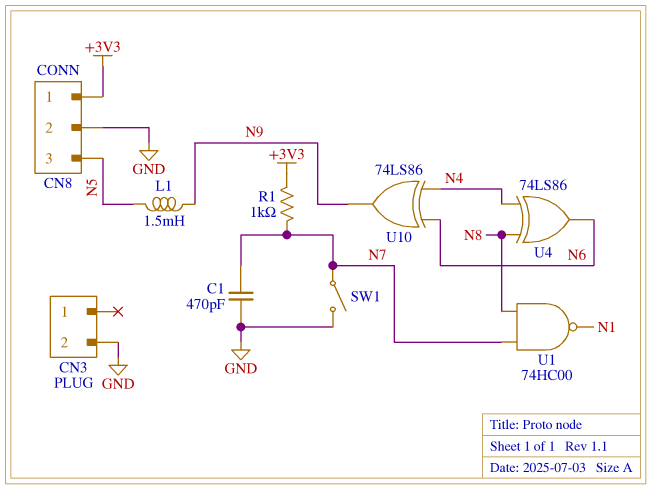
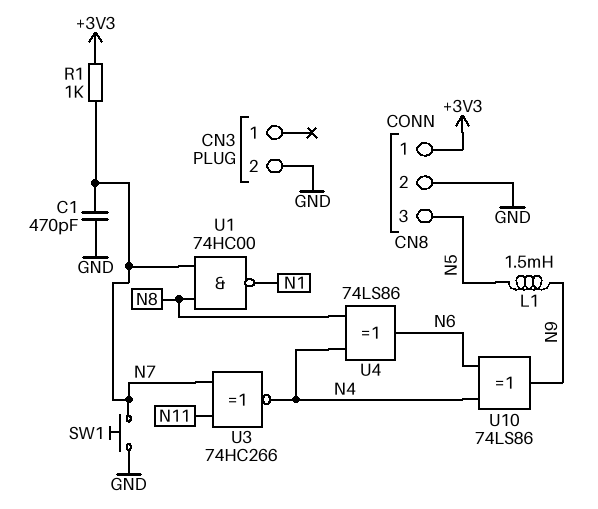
SW1: switch (GND, N7) -> button (GND, N7)
U3: none -> XNOR 74HC266 (in N7, in N11, out N4)

